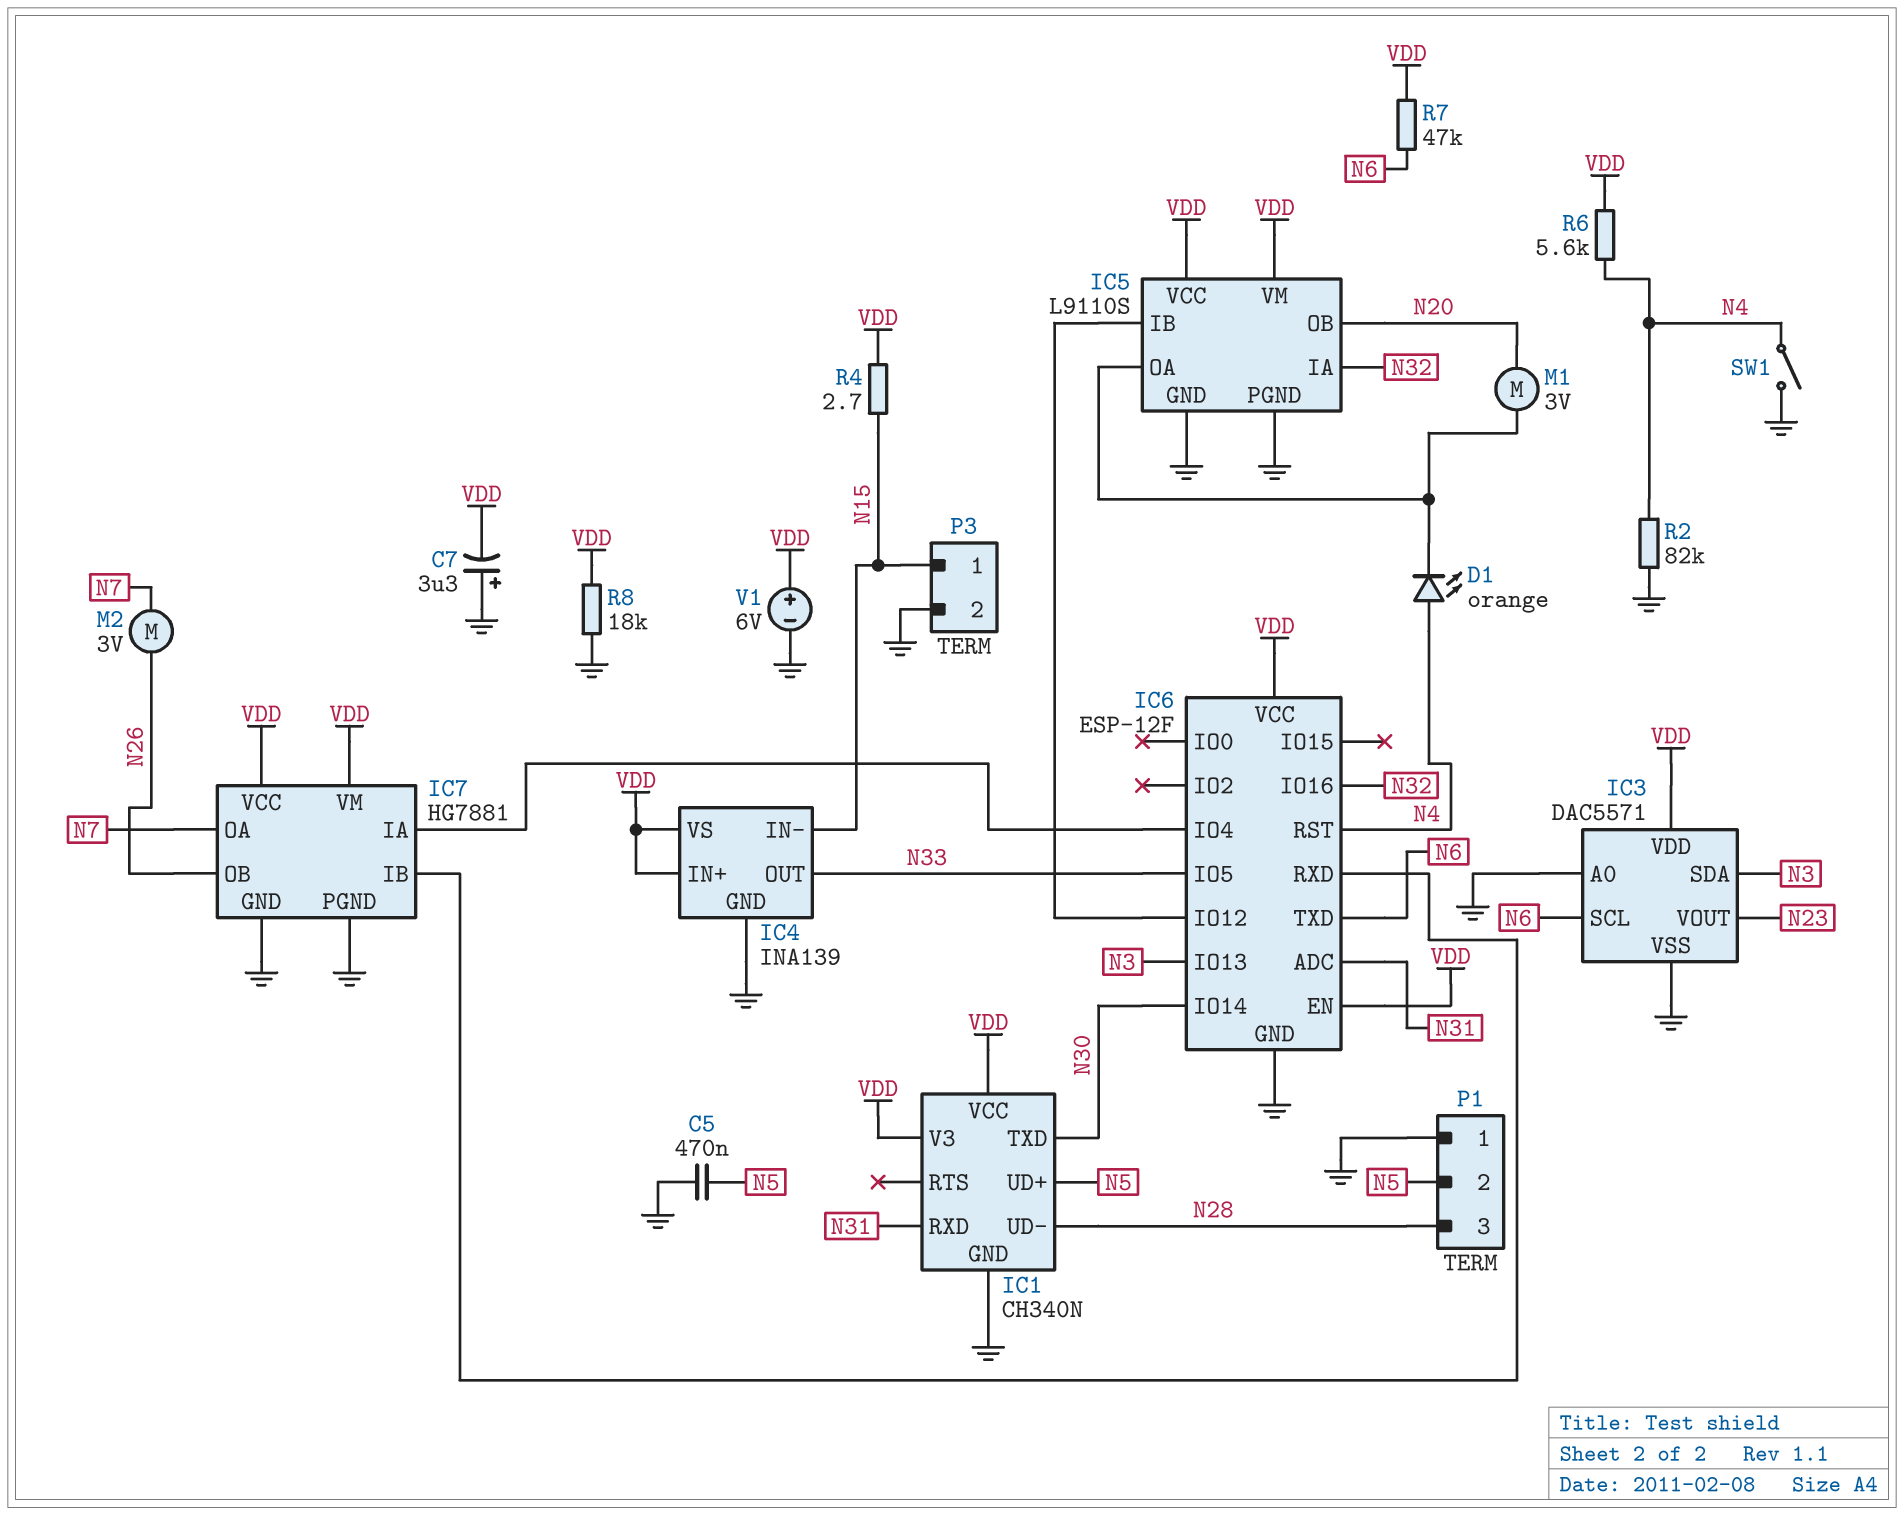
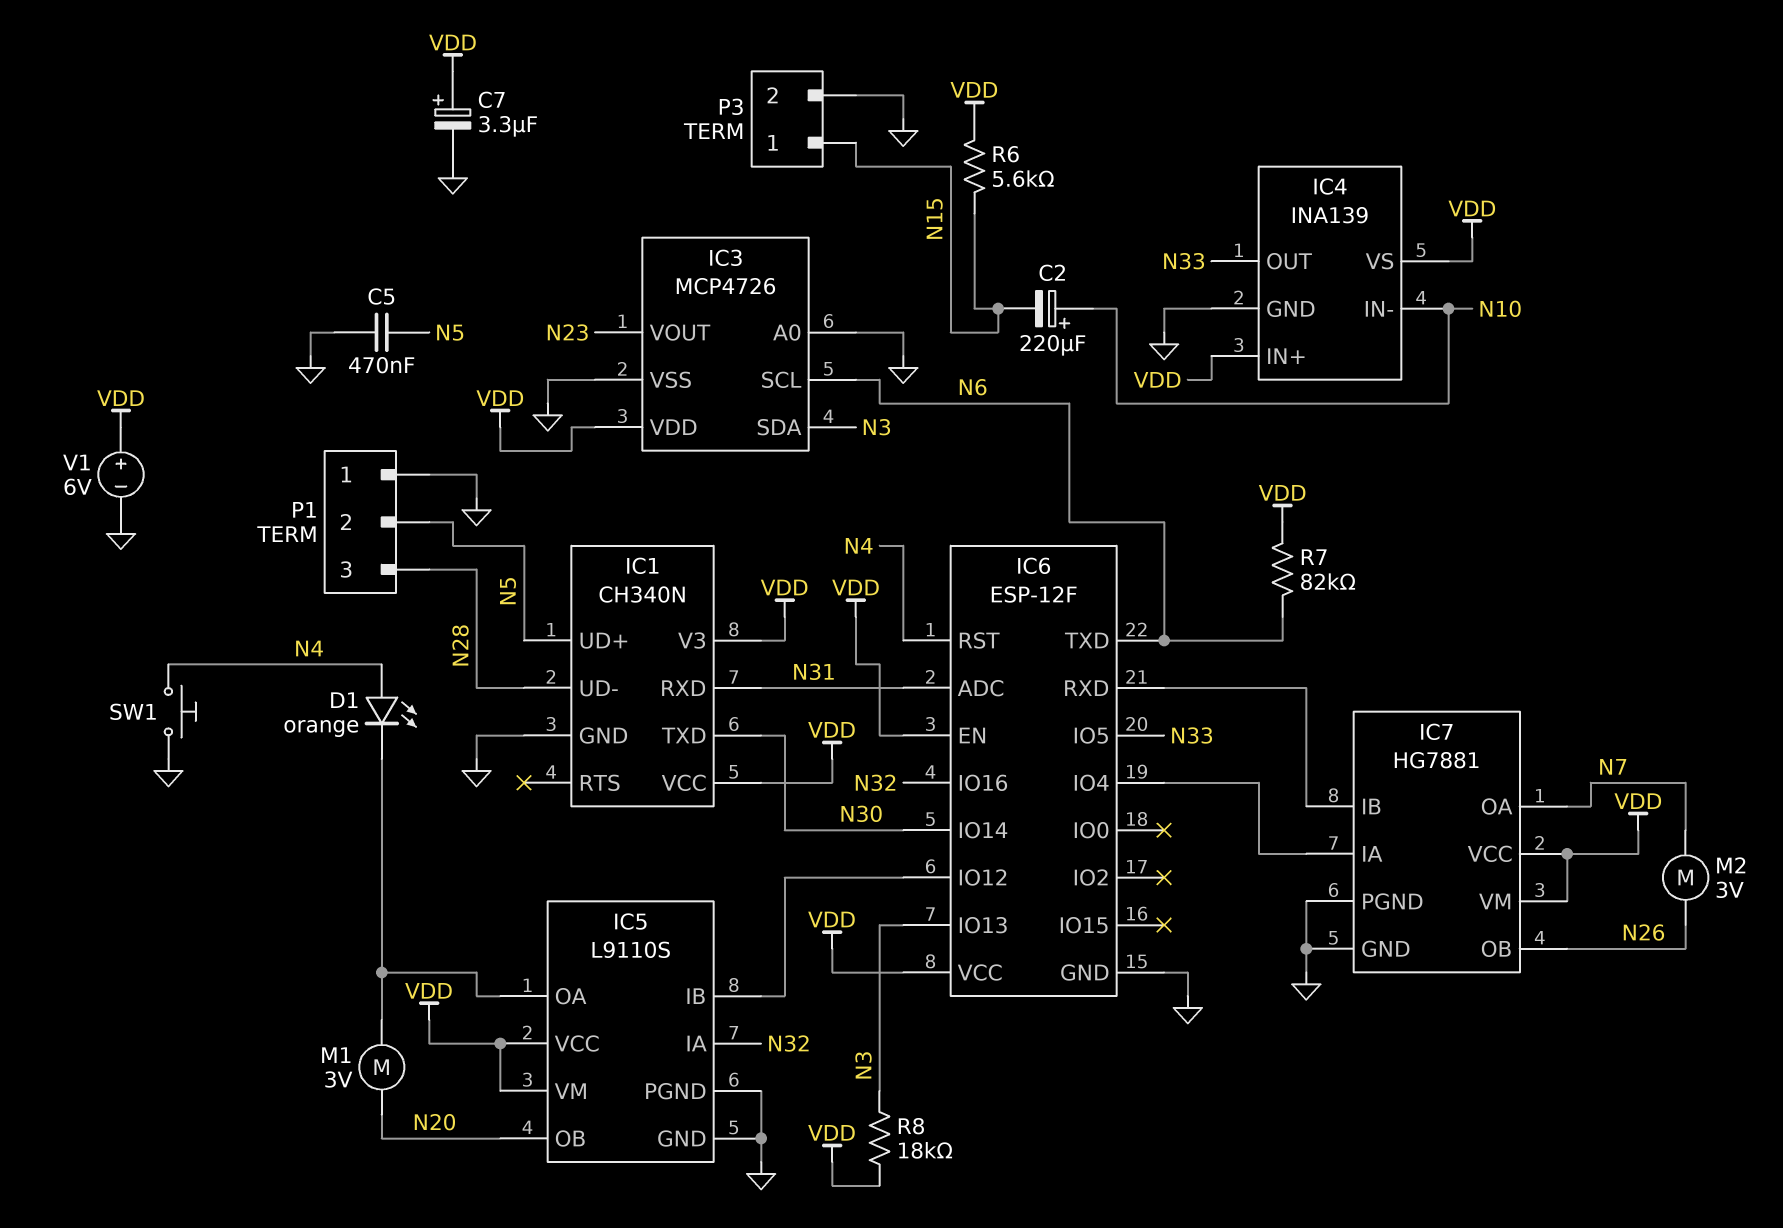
C2: none -> 220uF (plus N10, minus N15)
C7: 3.3uF (plus GND, minus VDD) -> 3.3uF (plus VDD, minus GND)
IC3: DAC5571 -> MCP4726
IC4 pin IN-: N15 -> N10
R2: 82k (GND, N4) -> none
R4: 2.7 (N15, VDD) -> none
R6: 5.6k (N4, VDD) -> 5.6k (N15, VDD)
R7: 47k (N6, VDD) -> 82k (N6, VDD)
R8: 18k (GND, VDD) -> 18k (N3, VDD)
SW1: switch (GND, N4) -> button (GND, N4)

